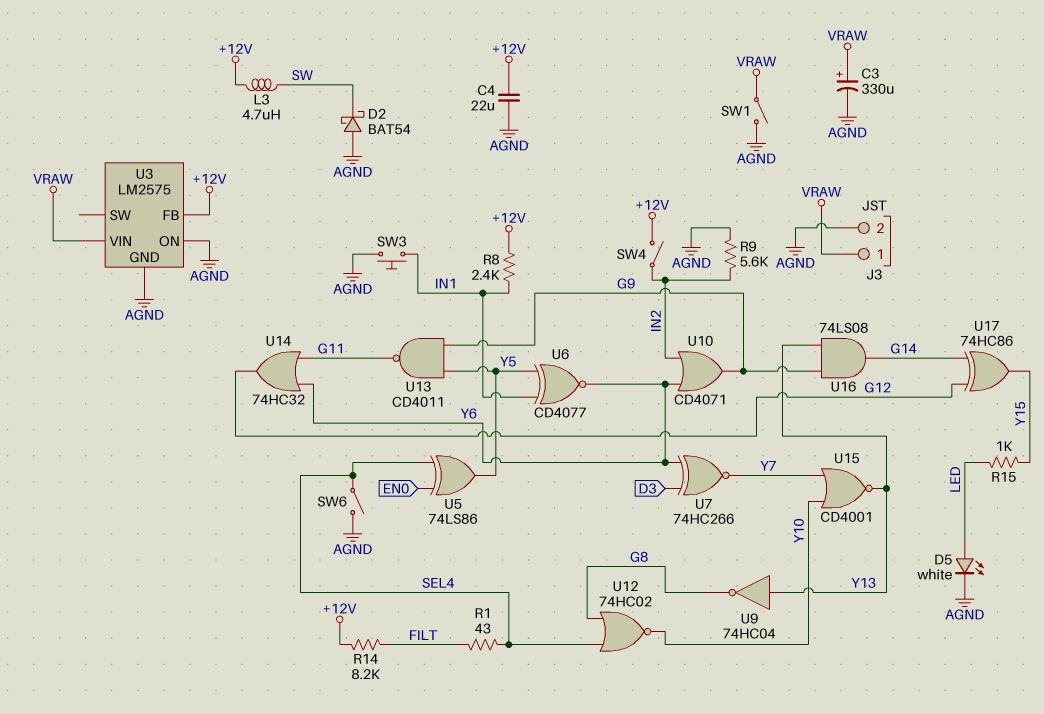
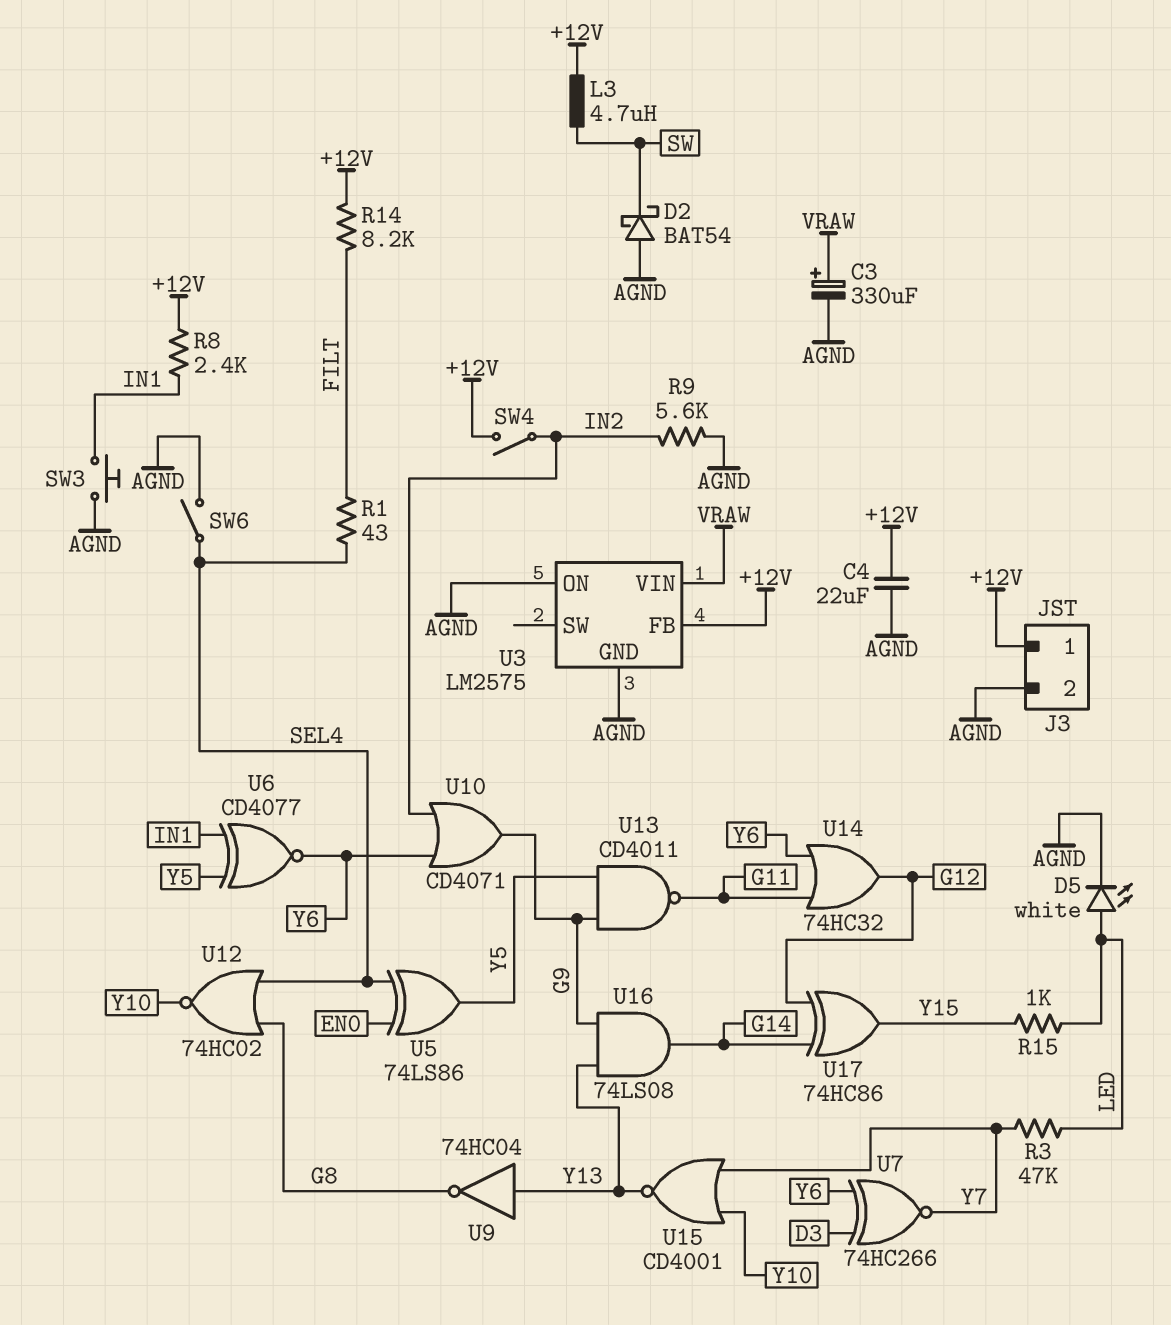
J3 pin 1: VRAW -> +12V
R3: none -> 47k (LED, Y7)
SW1: switch (AGND, VRAW) -> none

